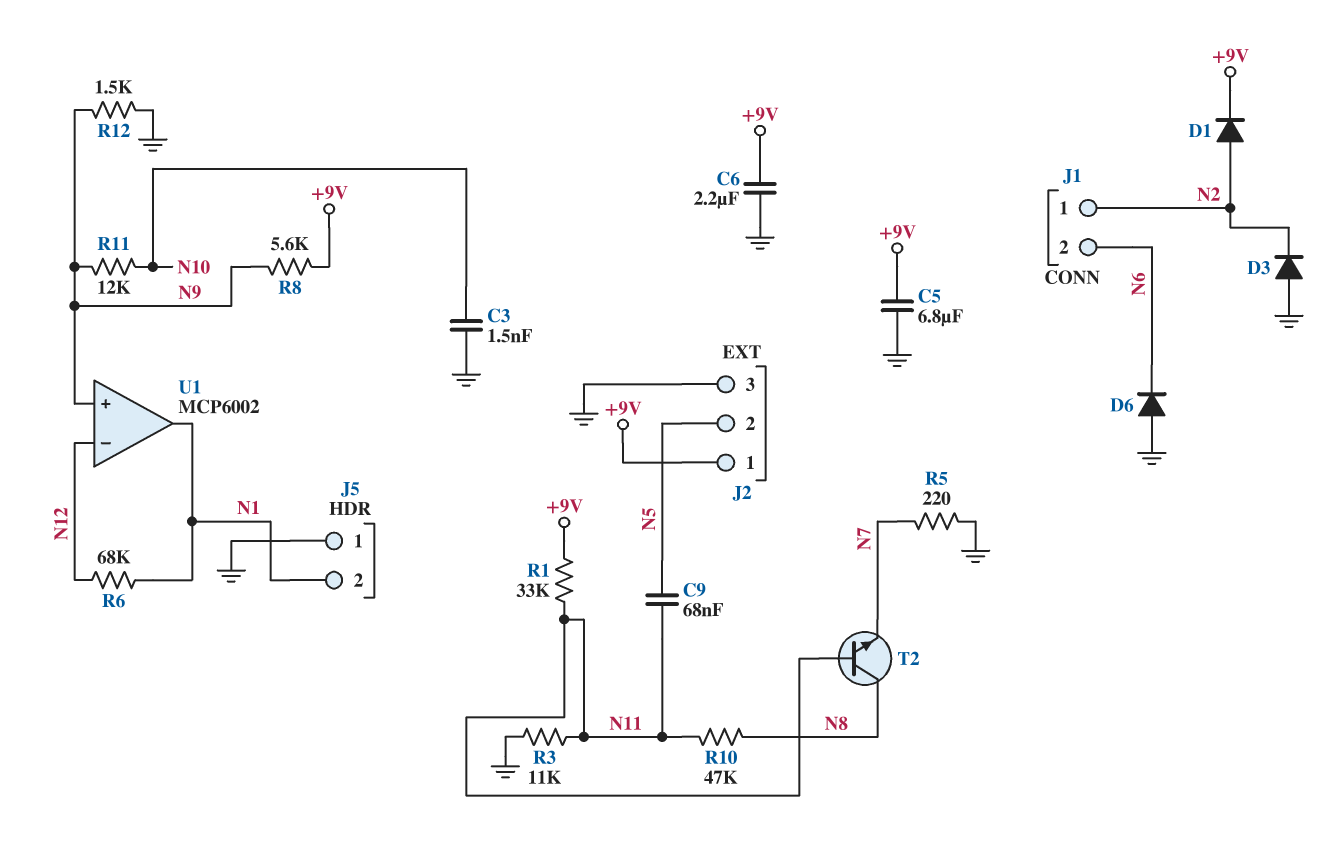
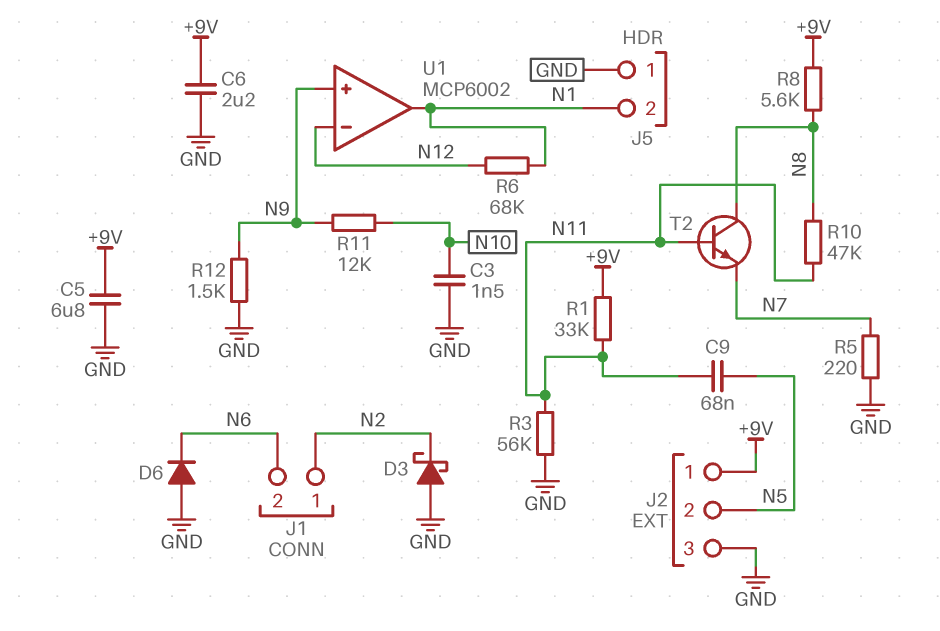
D1: diode (A N2, K +9V) -> none
D3: diode (A GND, K N2) -> schottky (A GND, K N2)
R3: 11k (GND, N11) -> 56k (GND, N11)
R8: 5.6k (+9V, N9) -> 5.6k (+9V, N8)

